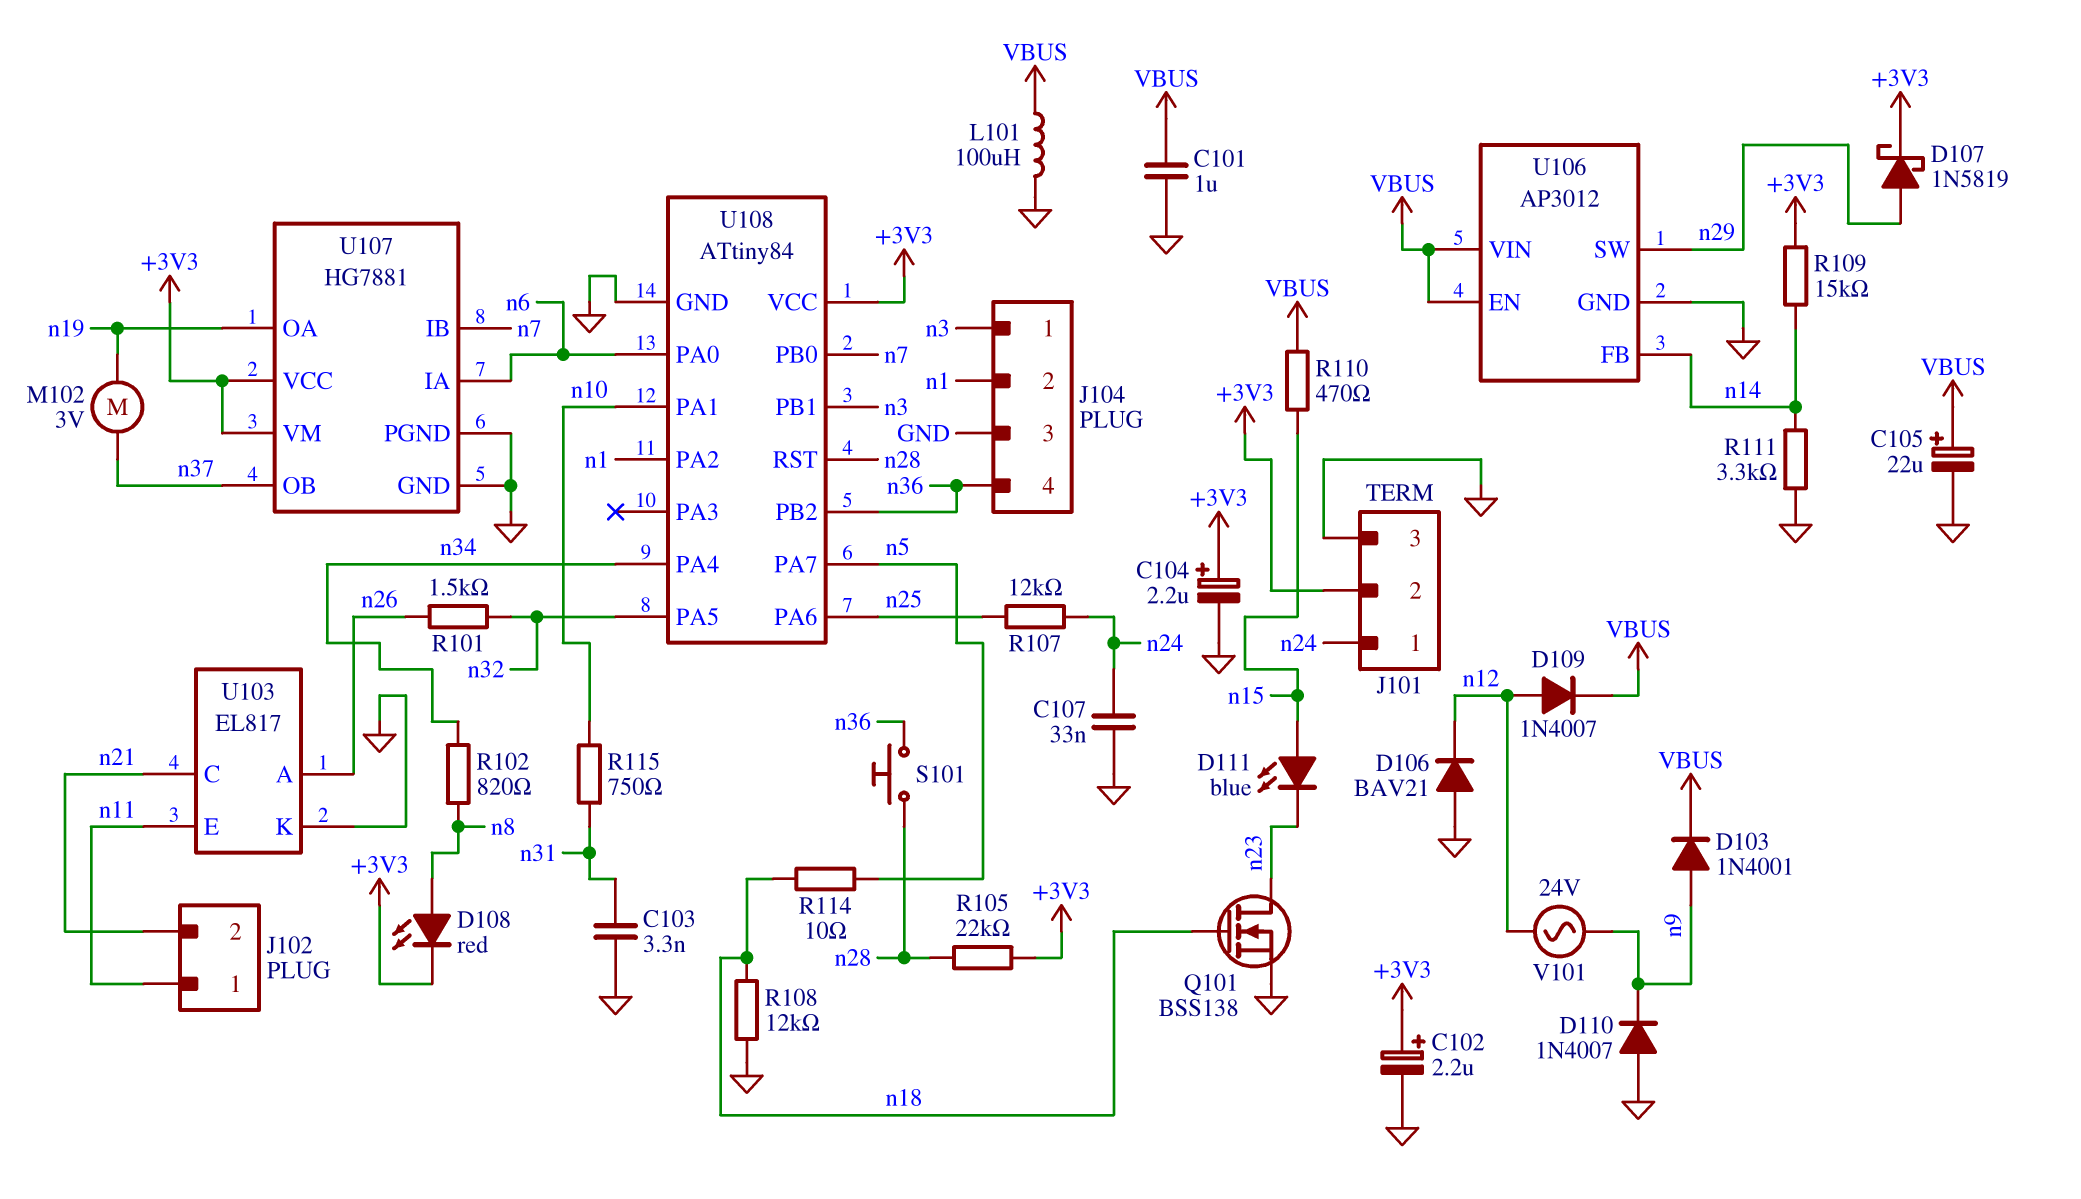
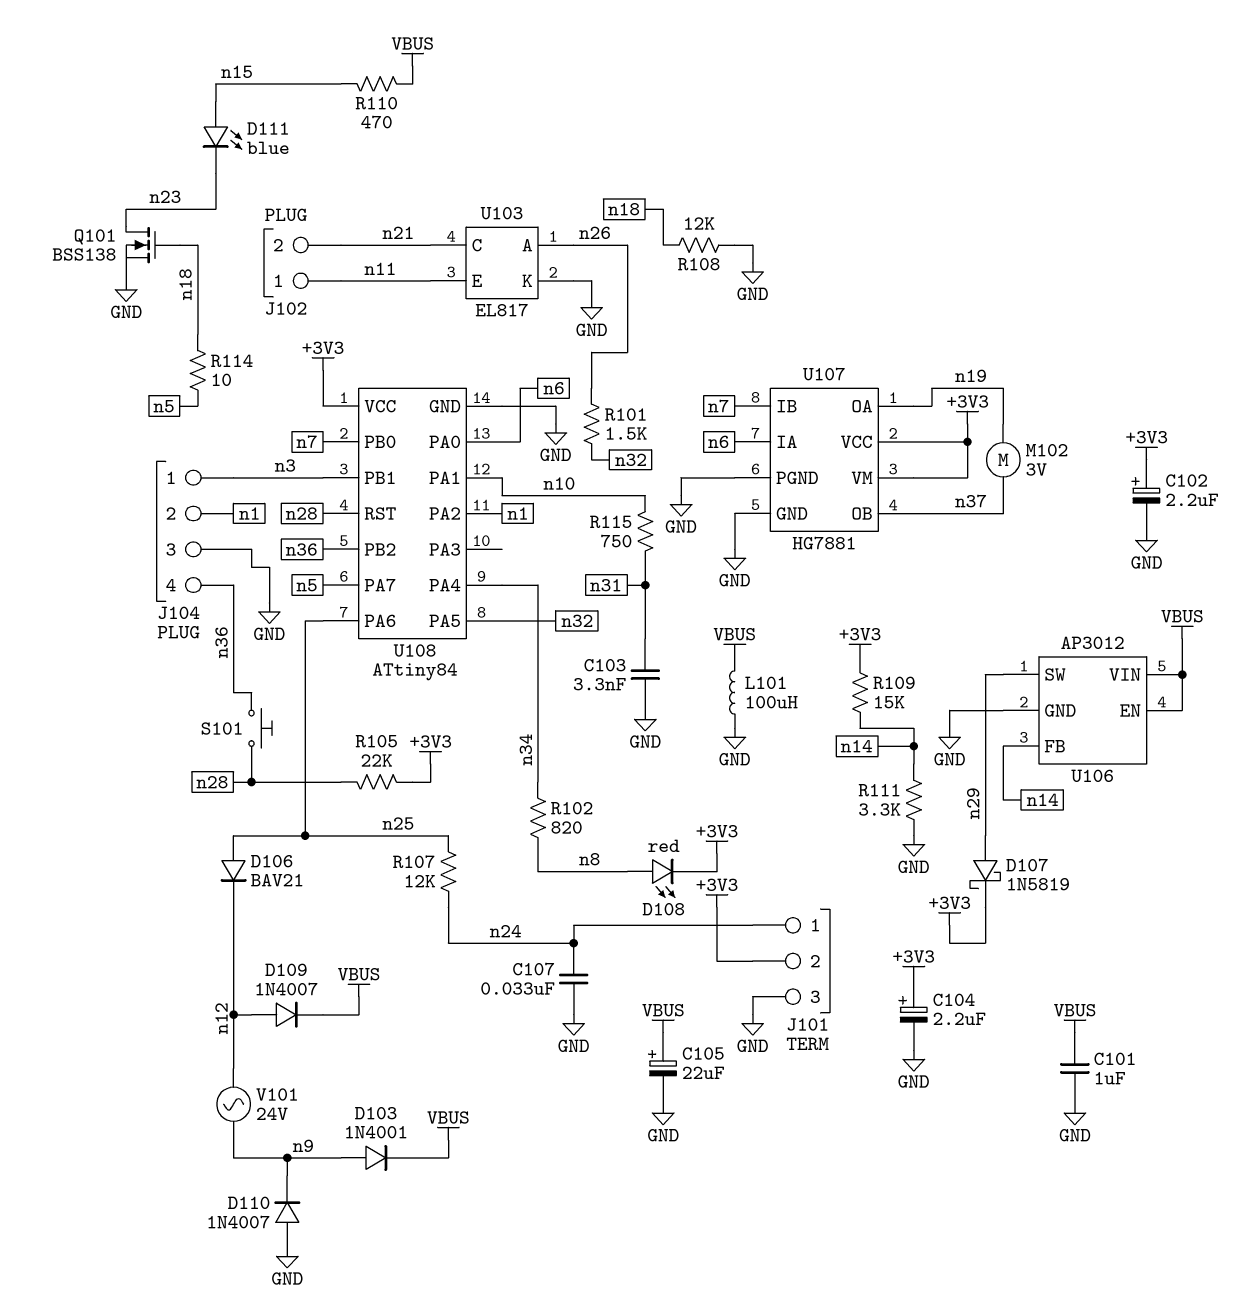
D106: diode BAV21 (A GND, K n12) -> diode BAV21 (A n25, K n12)

